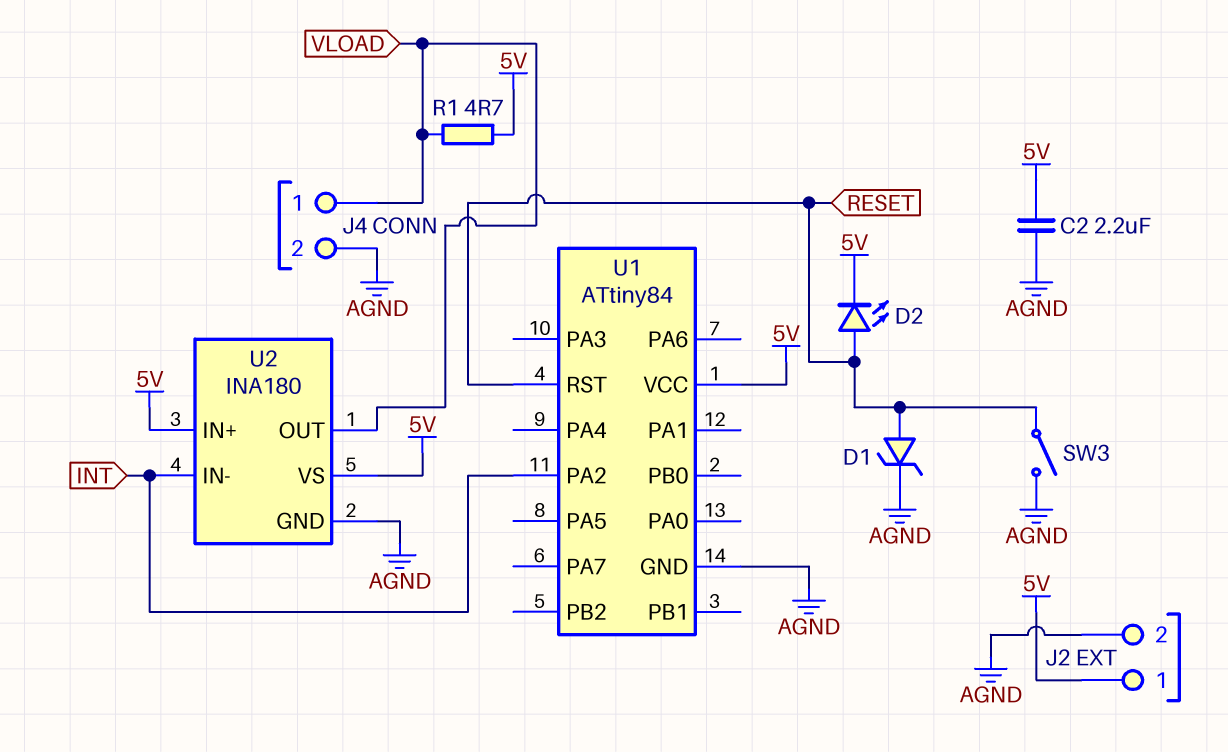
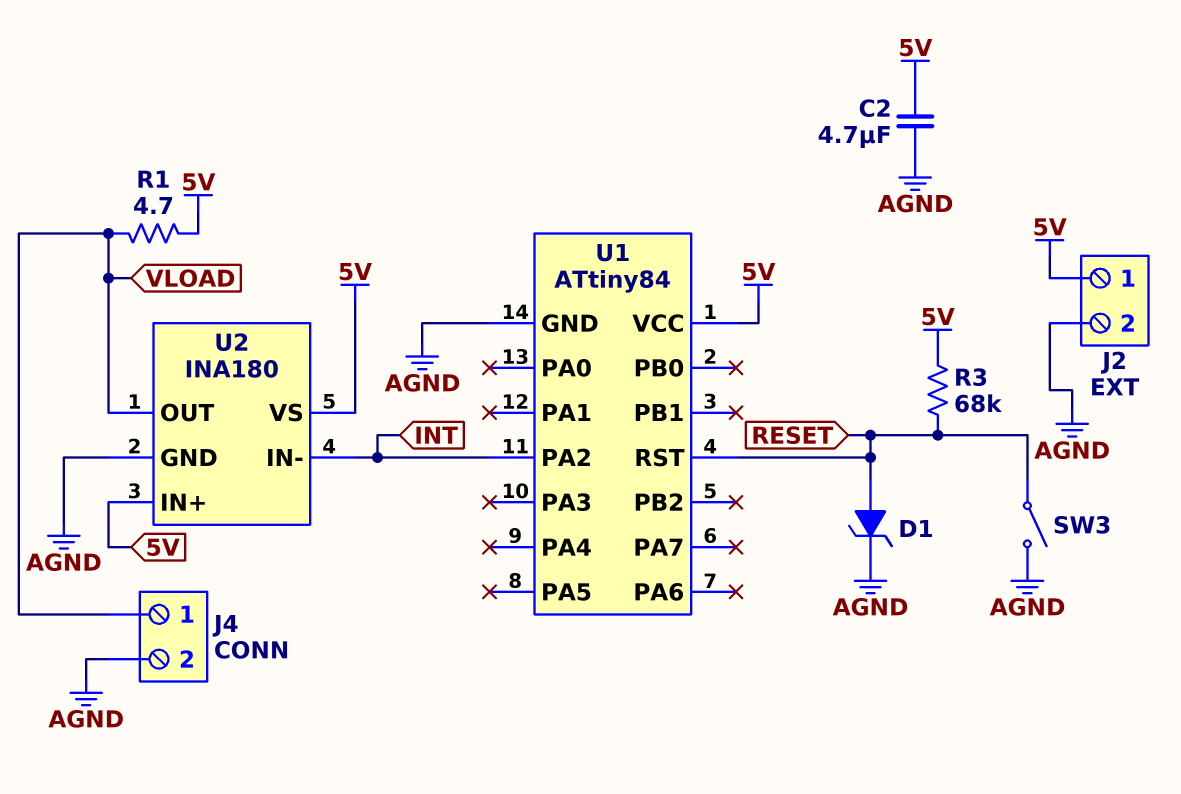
C2: 2.2uF (5V, AGND) -> 4.7uF (5V, AGND)
D2: LED (A RESET, K 5V) -> none
R3: none -> 68k (5V, RESET)

